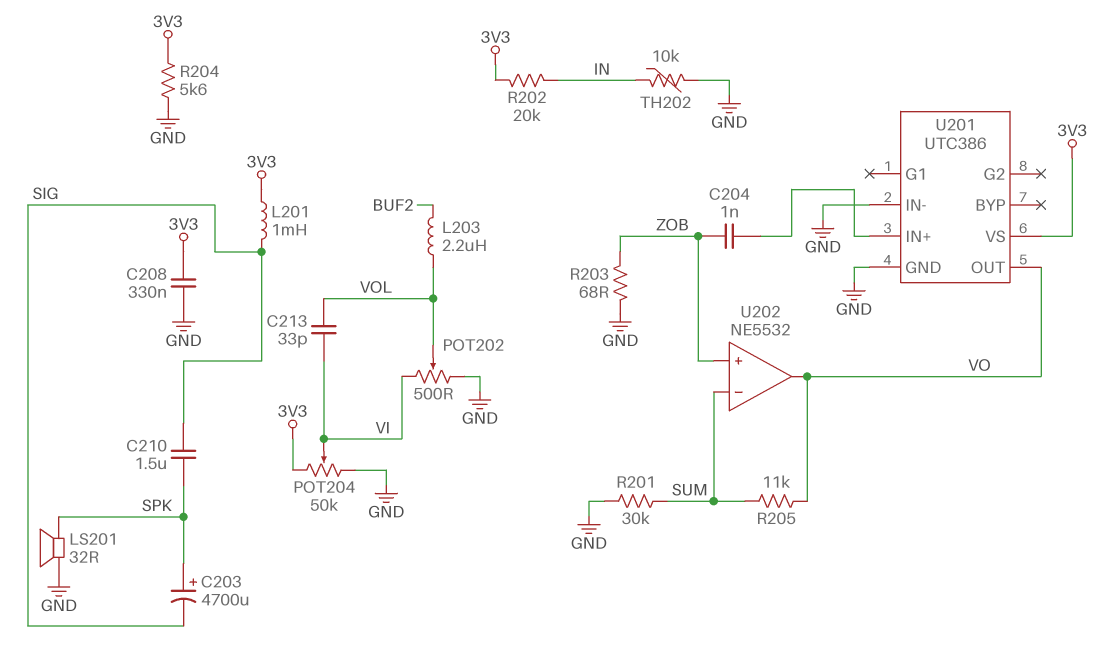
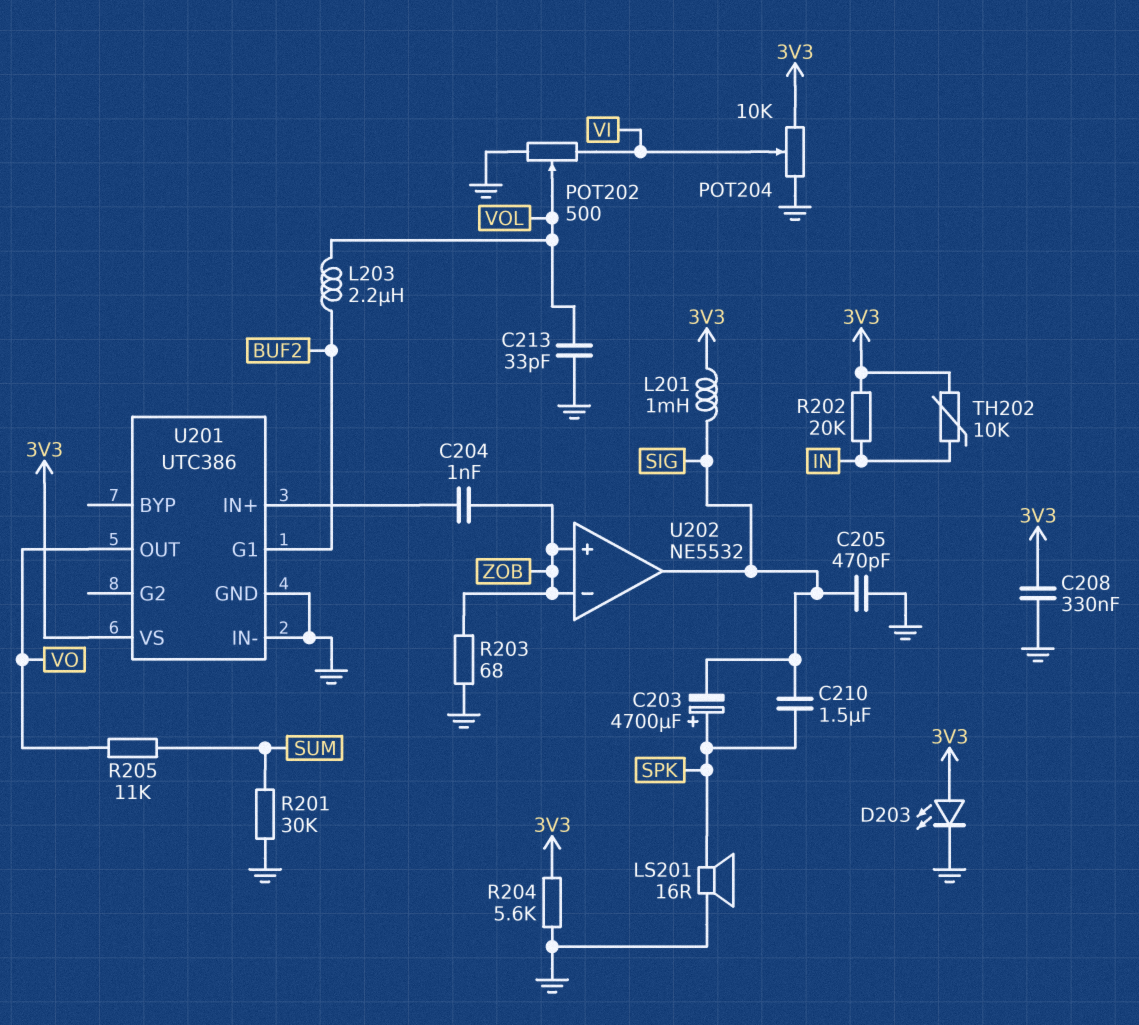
C205: none -> 470pF (GND, SIG)
C213: 33pF (VI, VOL) -> 33pF (GND, VOL)
D203: none -> LED (A 3V3, K GND)
LS201: speaker 32R (GND, SPK) -> speaker 16R (GND, SPK)
POT204: 50k (3V3, GND, wiper VI) -> 10k (3V3, GND, wiper VI)
TH202: 10k (GND, IN) -> 10k (3V3, IN)
U201 pin G1: none -> BUF2
U202 pin in-: SUM -> ZOB
U202 pin out: VO -> SIG

